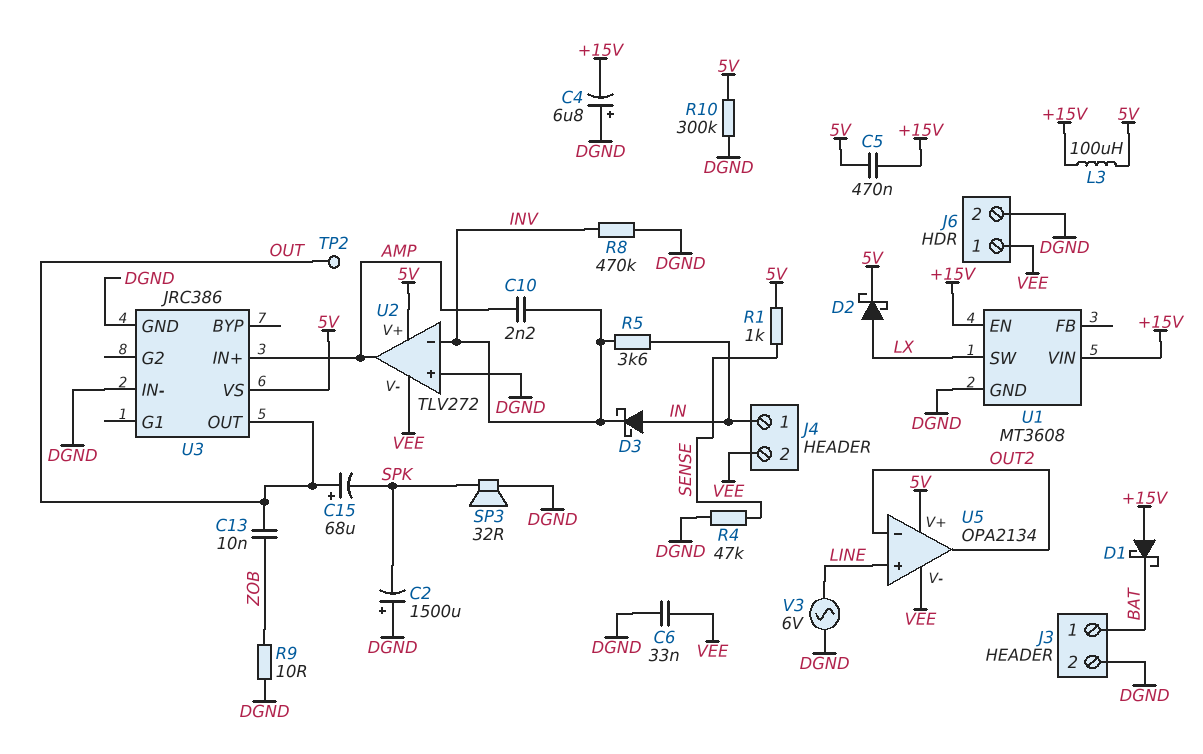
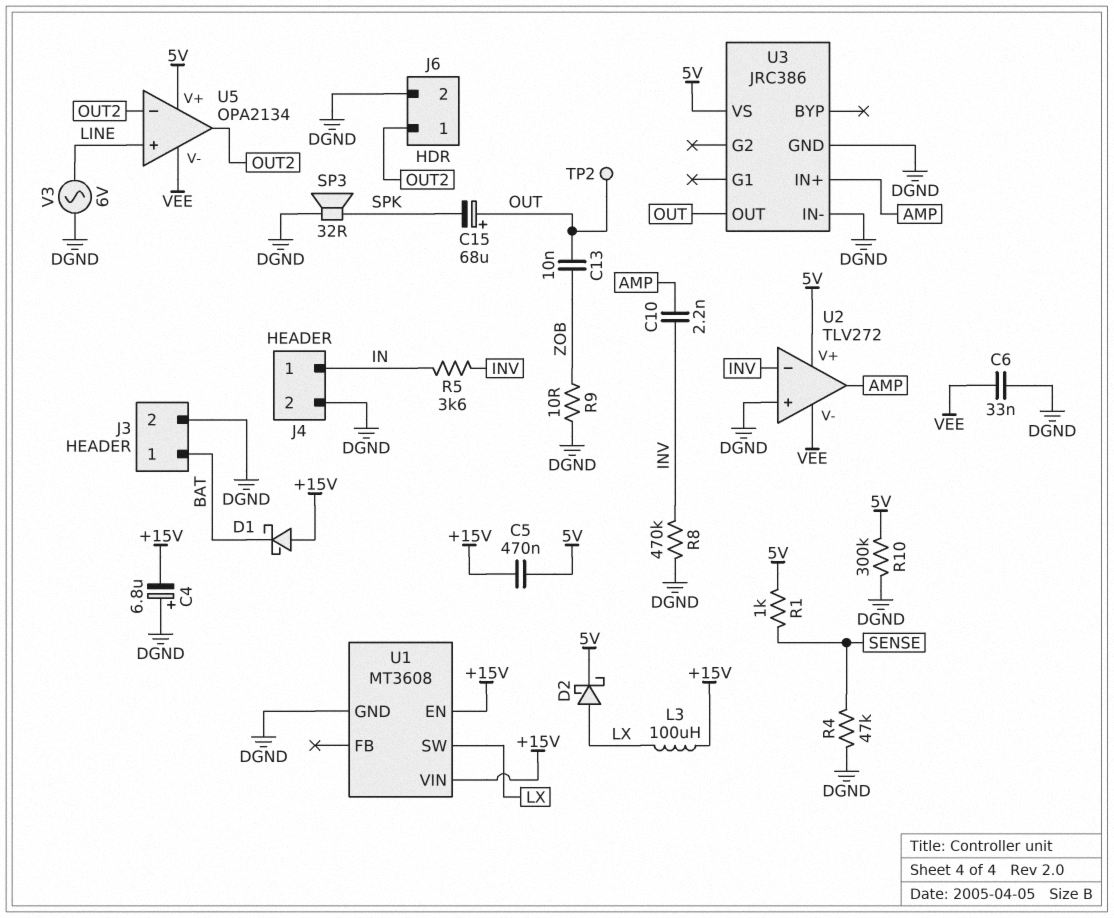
C2: 1500uF (plus DGND, minus SPK) -> none
D3: schottky (A IN, K INV) -> none
J4 pin 2: VEE -> DGND
J6 pin 1: VEE -> OUT2
L3: 100uH (+15V, 5V) -> 100uH (+15V, LX)

